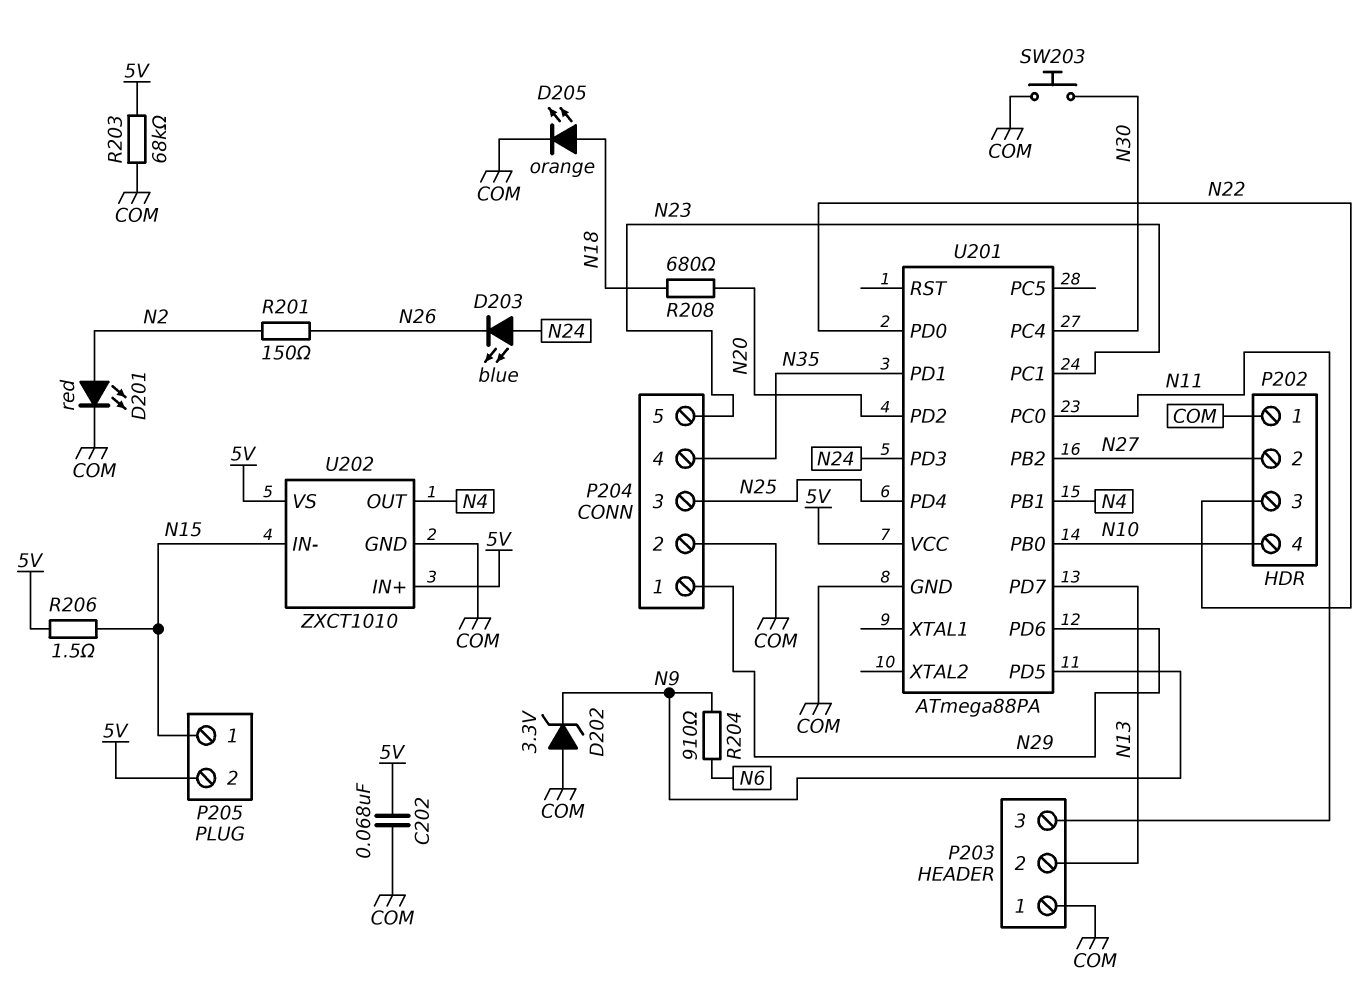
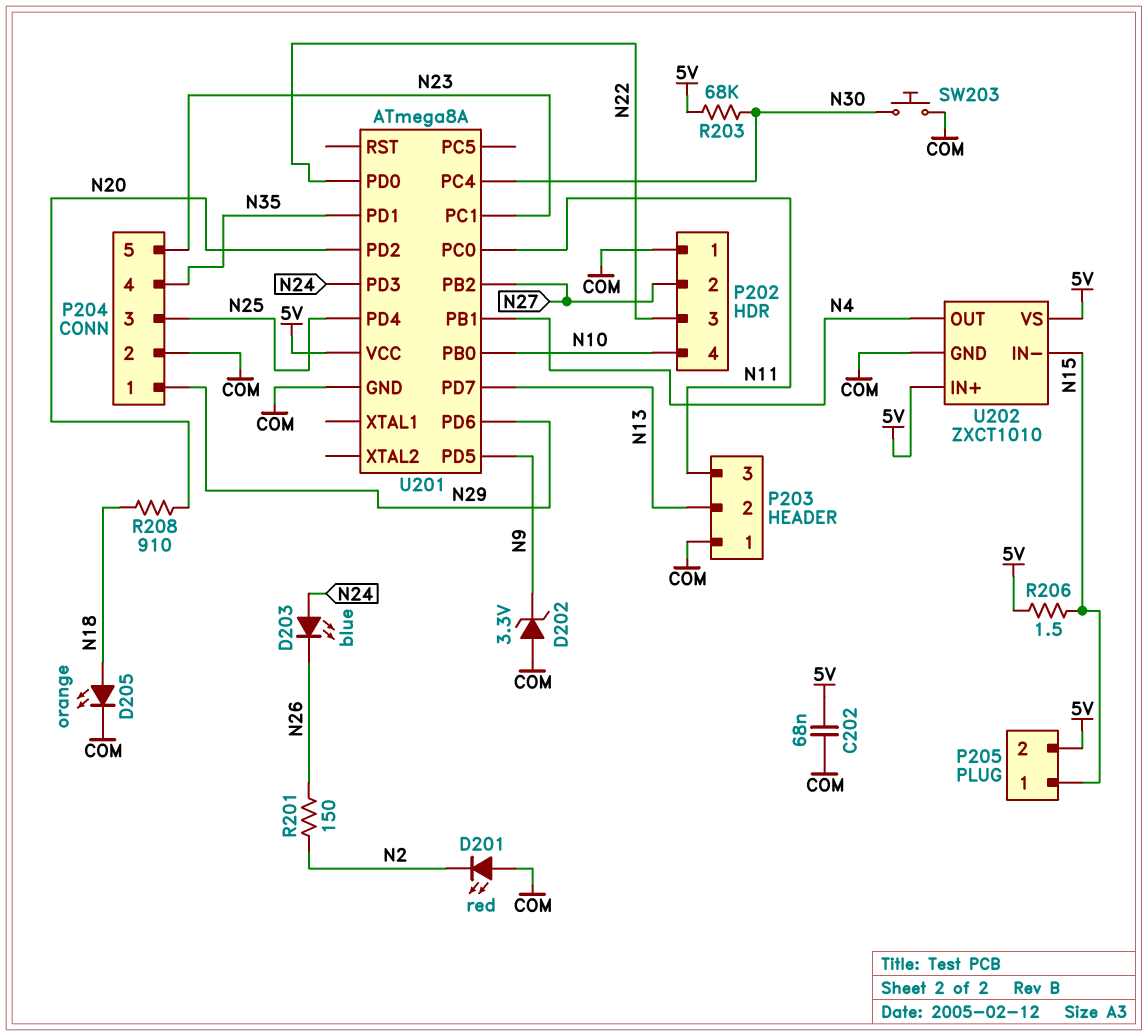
D201: LED red (A N2, K COM) -> LED red (A COM, K N2)
R203: 68k (5V, COM) -> 68k (5V, N30)
R204: 910 (N6, N9) -> none
R208: 680 (N18, N20) -> 910 (N18, N20)
U201: ATmega88PA -> ATmega8A

